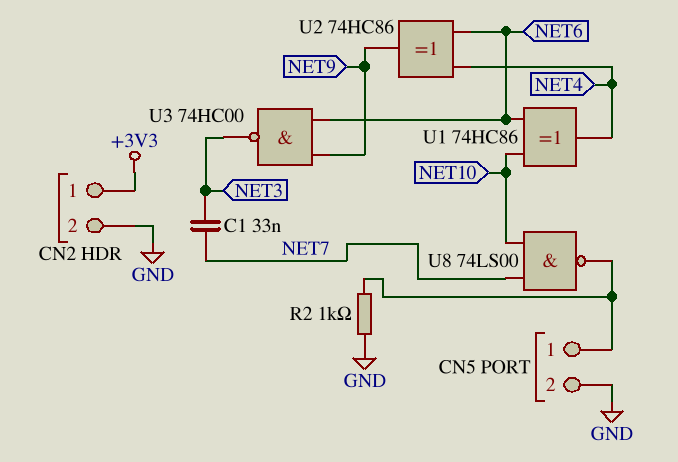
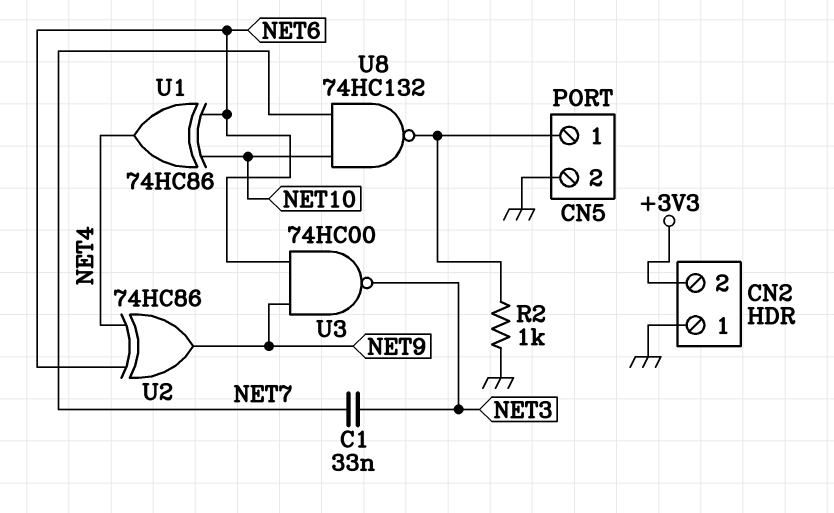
CN2 pin 1: +3V3 -> GND
CN2 pin 2: GND -> +3V3
U8: NAND 74LS00 (in NET7, in NET10, out CN5/1) -> NAND 74HC132 (in NET7, in NET10, out CN5/1)

